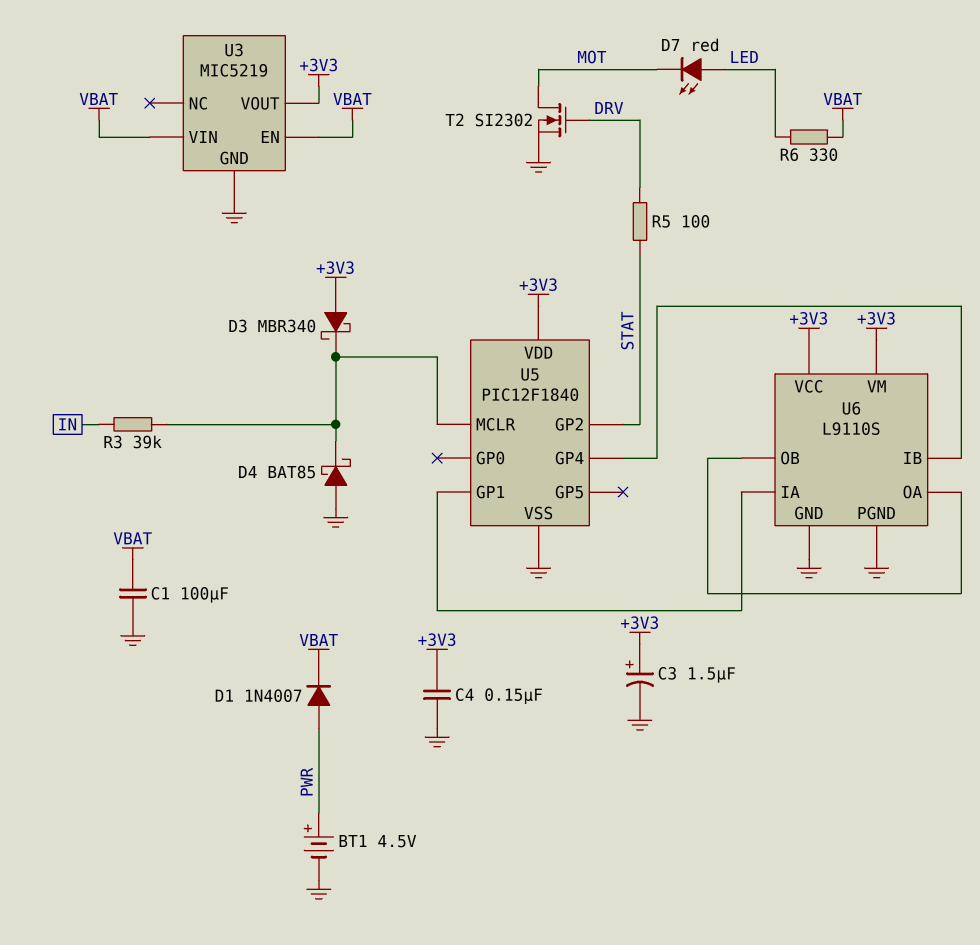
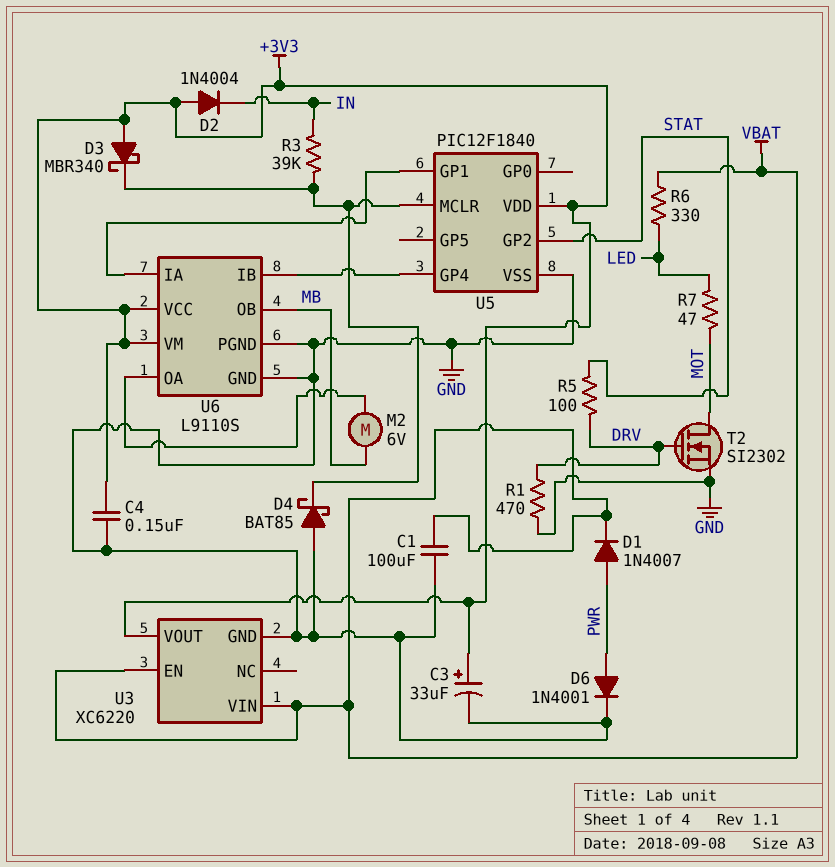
BT1: 4.5V (plus PWR, minus GND) -> none
C3: 1.5uF (plus +3V3, minus GND) -> 33uF (plus +3V3, minus GND)
D2: none -> diode 1N4004 (A +3V3, K IN)
D6: none -> diode 1N4001 (A PWR, K GND)
D7: LED red (A LED, K MOT) -> none
M2: none -> motor 6V (MB, U6/OA)
R1: none -> 470 (DRV, GND)
R7: none -> 47 (LED, MOT)
U3: MIC5219 -> XC6220
U6 pin OB: U6/OA -> MB

